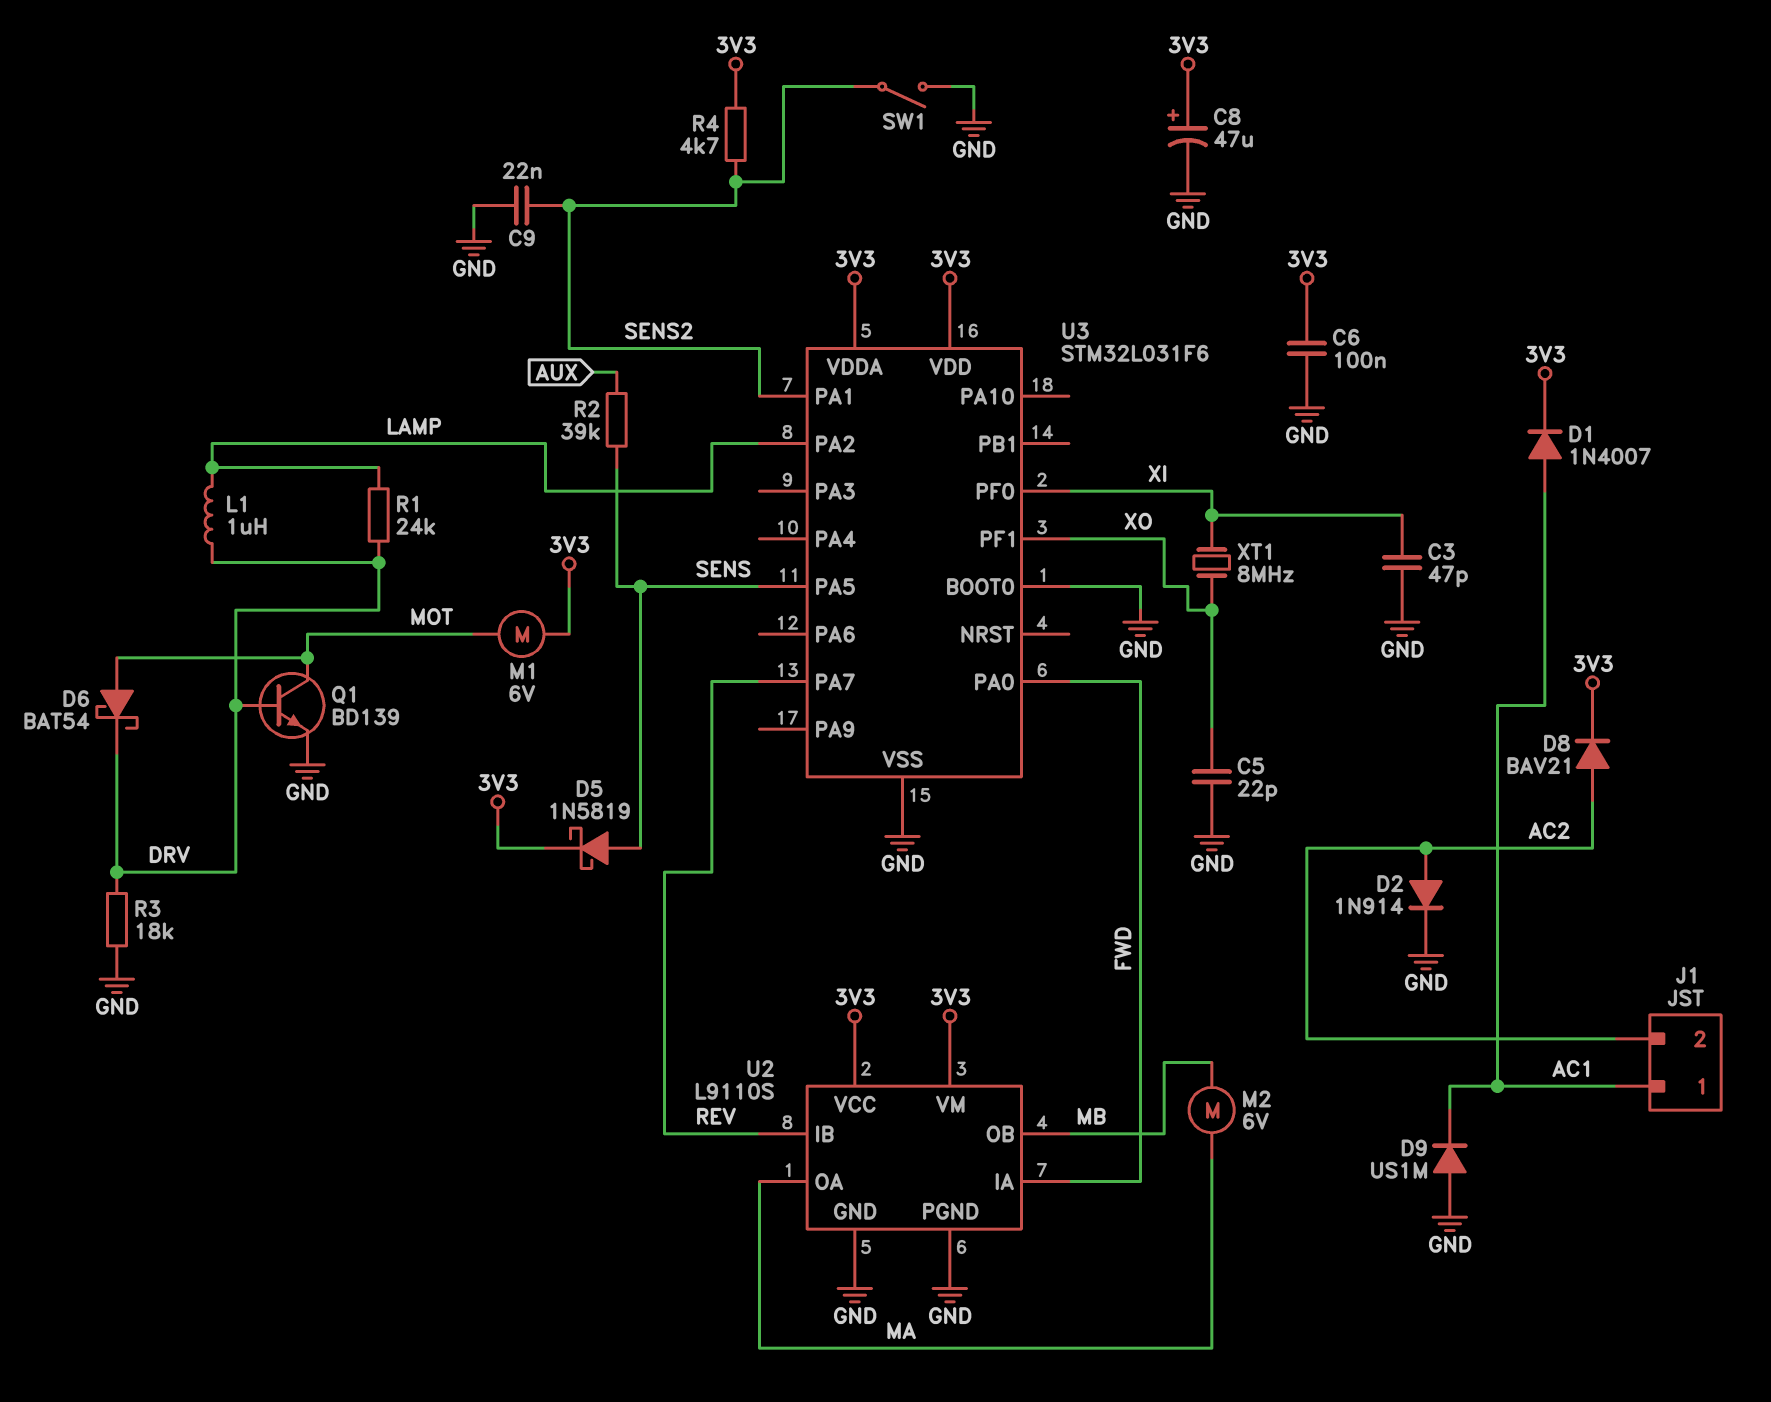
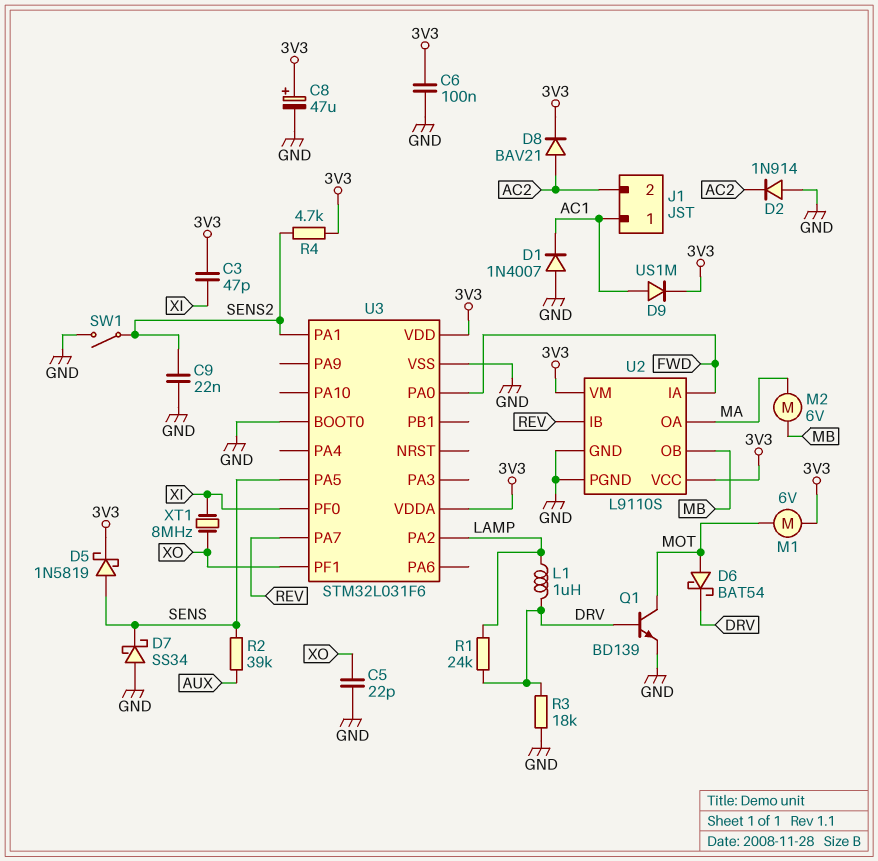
C3: 47pF (GND, XI) -> 47pF (3V3, XI)
D1: diode 1N4007 (A AC1, K 3V3) -> diode 1N4007 (A GND, K AC1)
D2: diode 1N914 (A AC2, K GND) -> diode 1N914 (A GND, K AC2)
D7: none -> schottky SS34 (A GND, K SENS)
D9: diode US1M (A GND, K AC1) -> diode US1M (A AC1, K 3V3)

